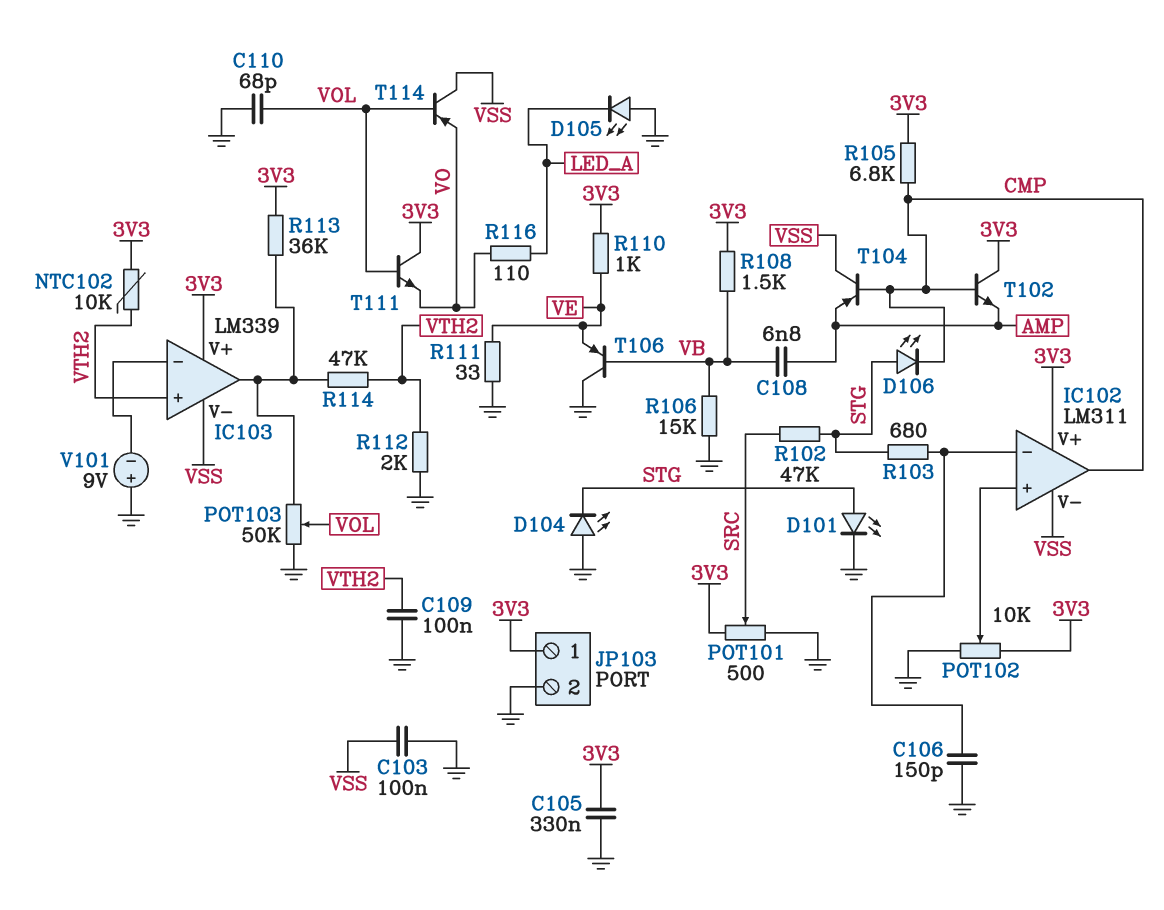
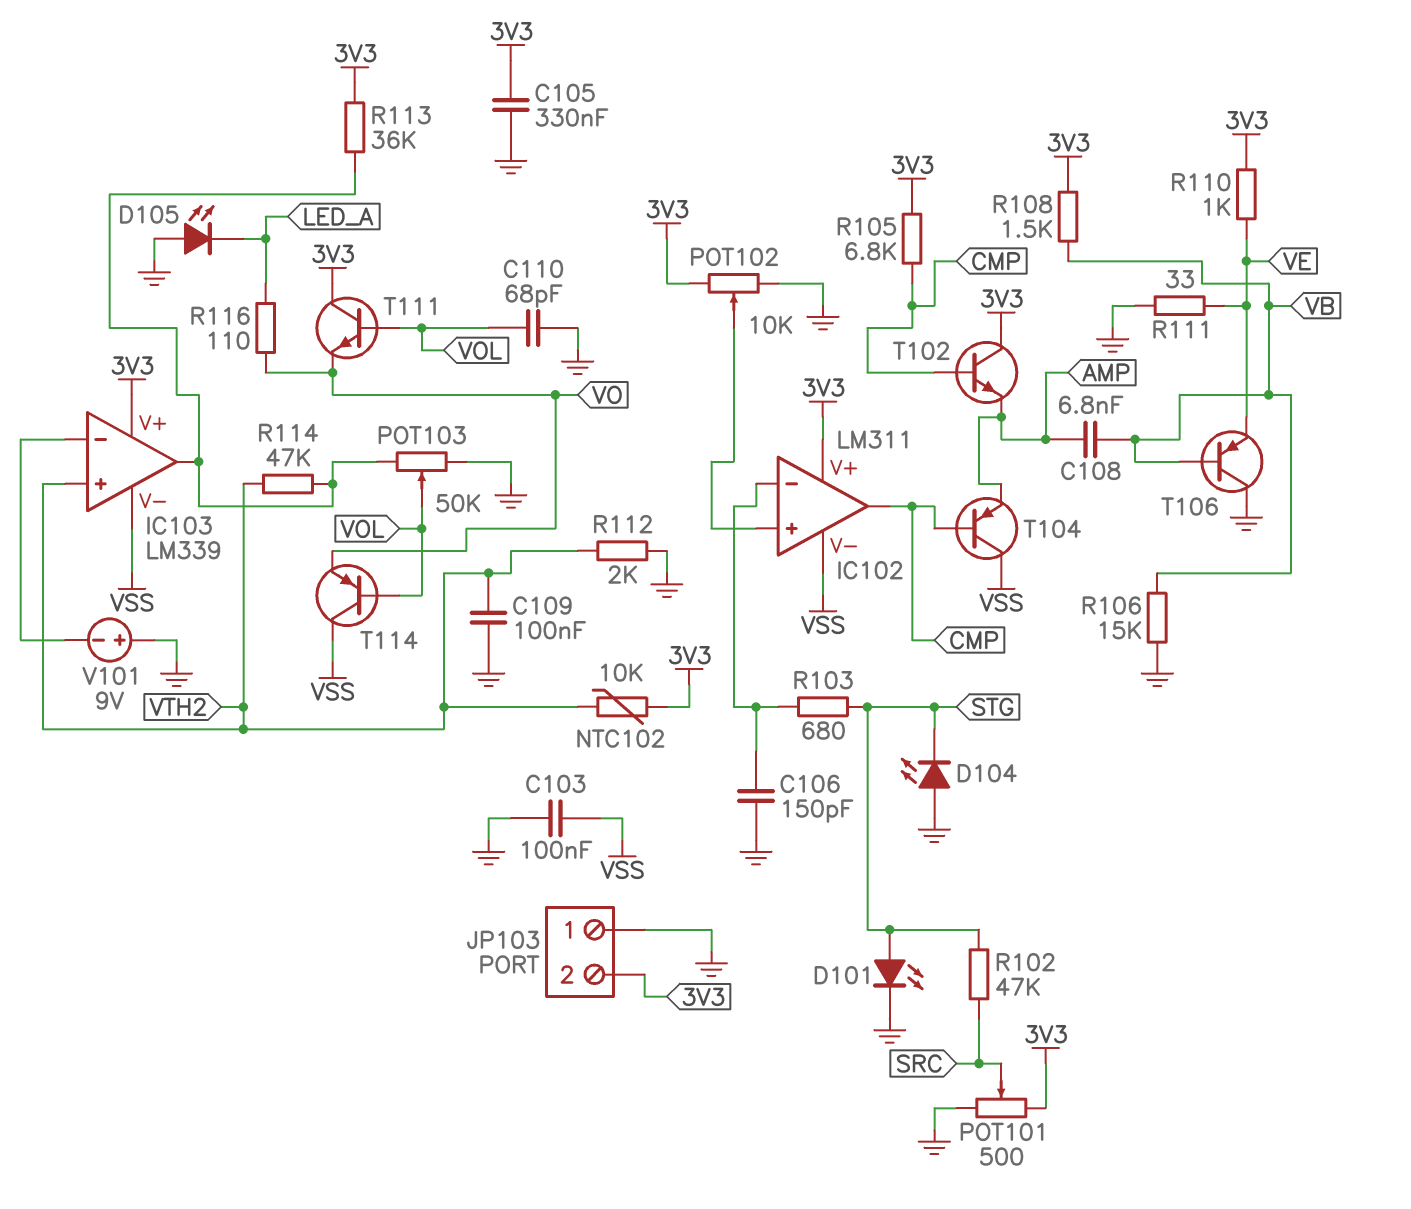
D106: LED (A STG, K CMP) -> none
JP103 pin 1: 3V3 -> GND
JP103 pin 2: GND -> 3V3

